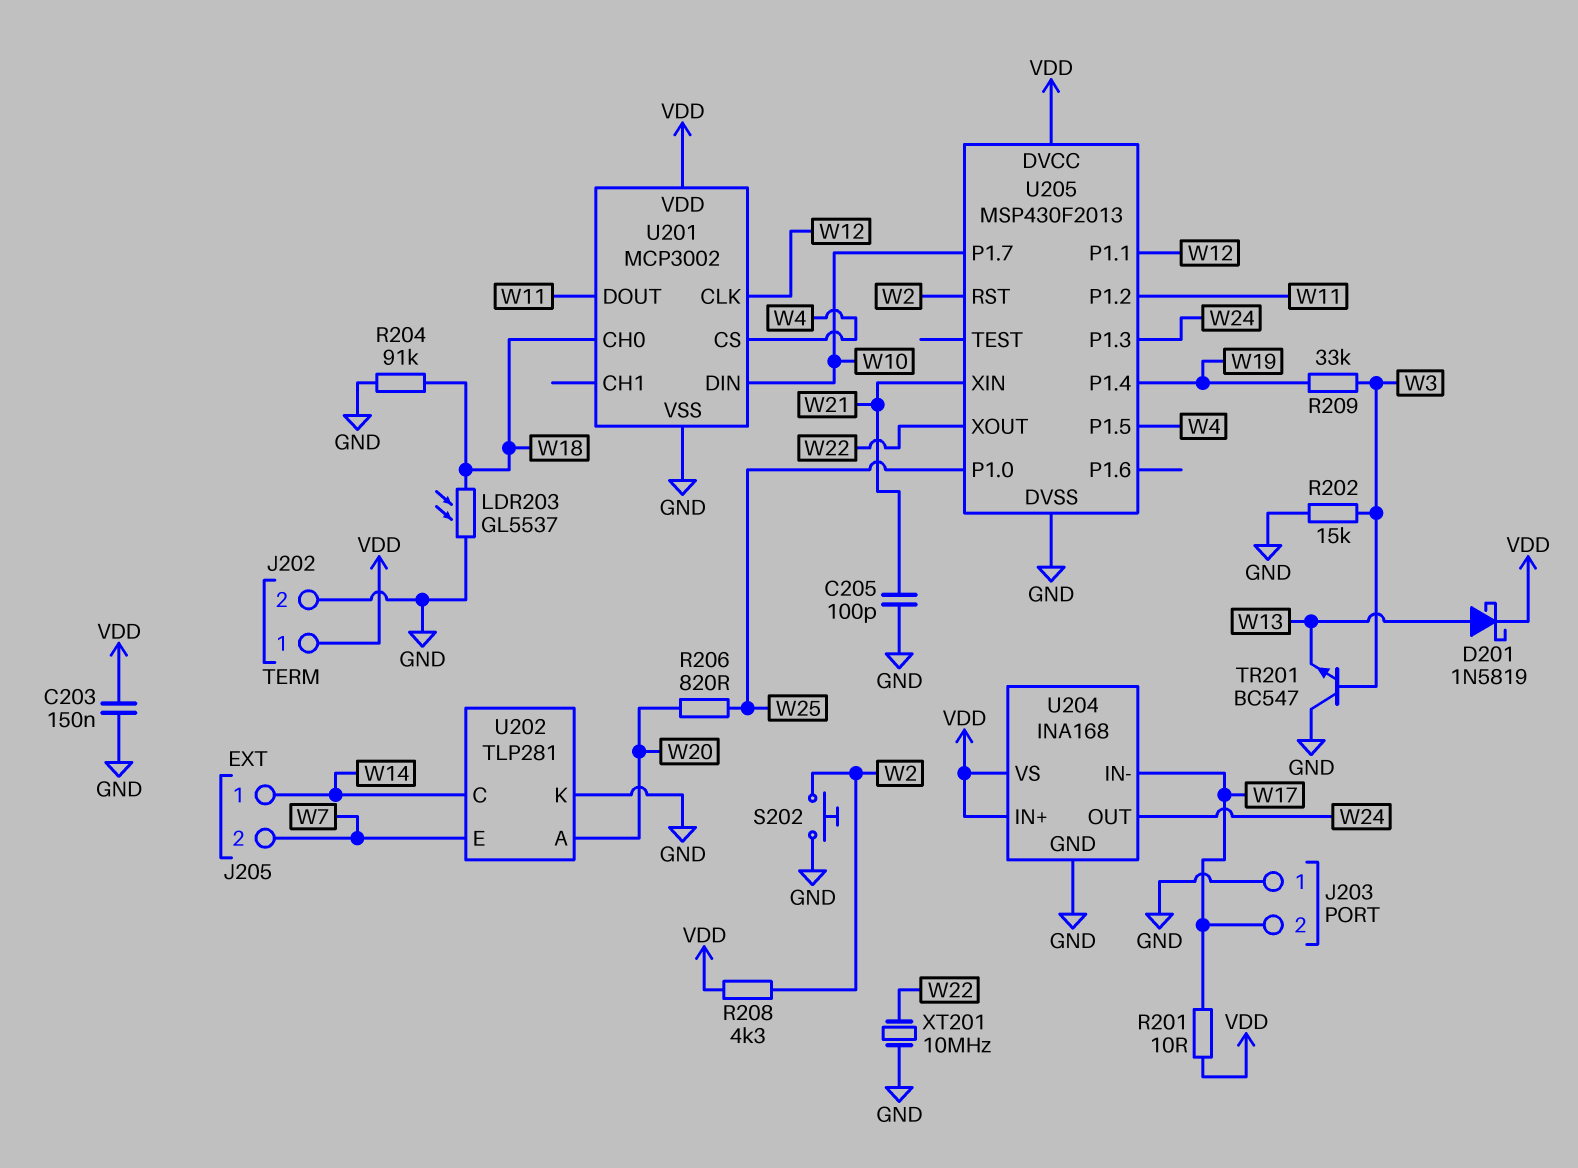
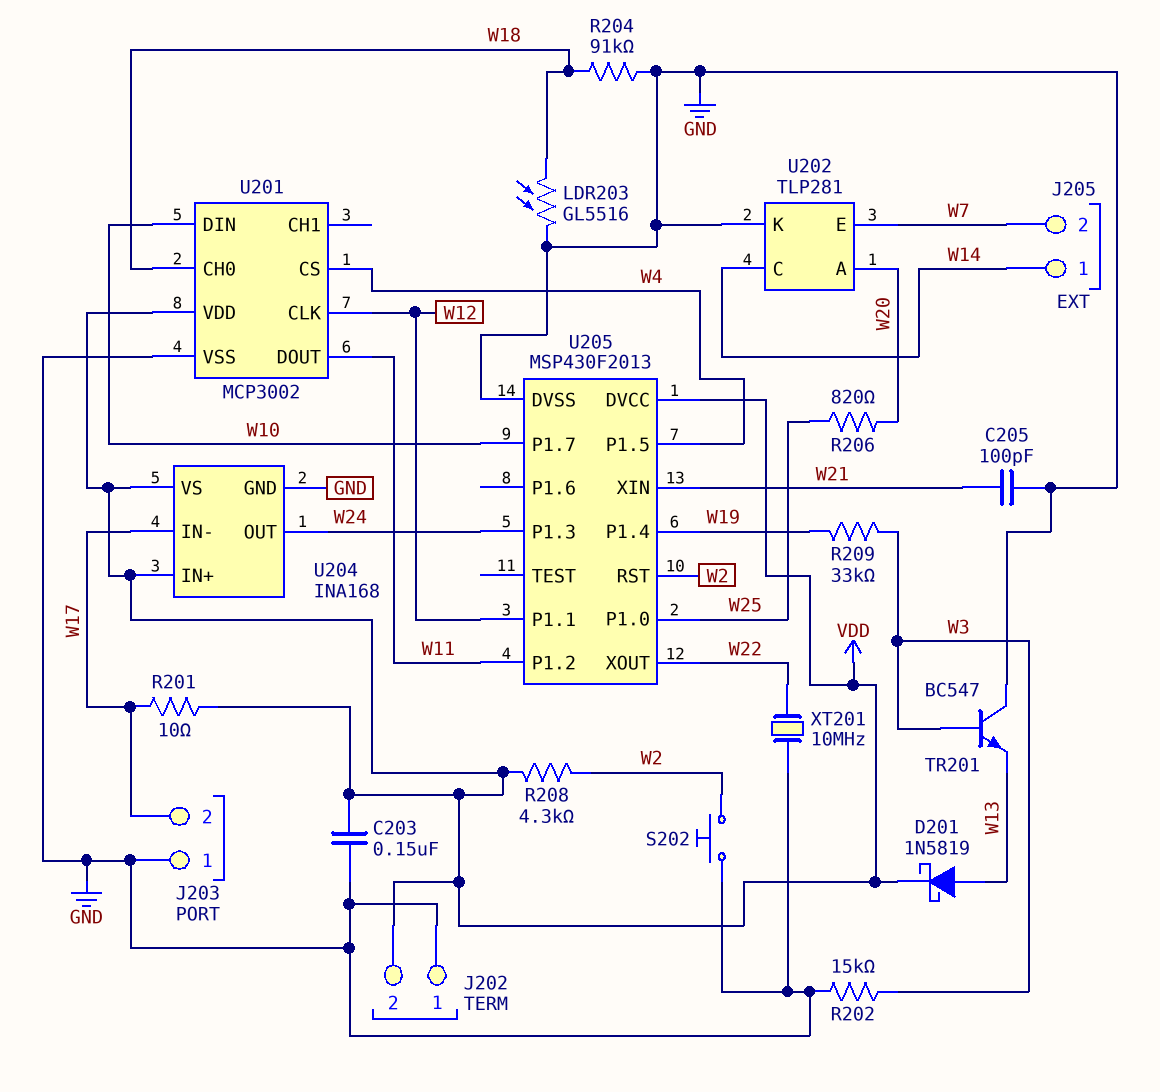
J202 pin 1: VDD -> GND
J202 pin 2: GND -> VDD
LDR203: GL5537 (GND, W18) -> GL5516 (GND, W18)

